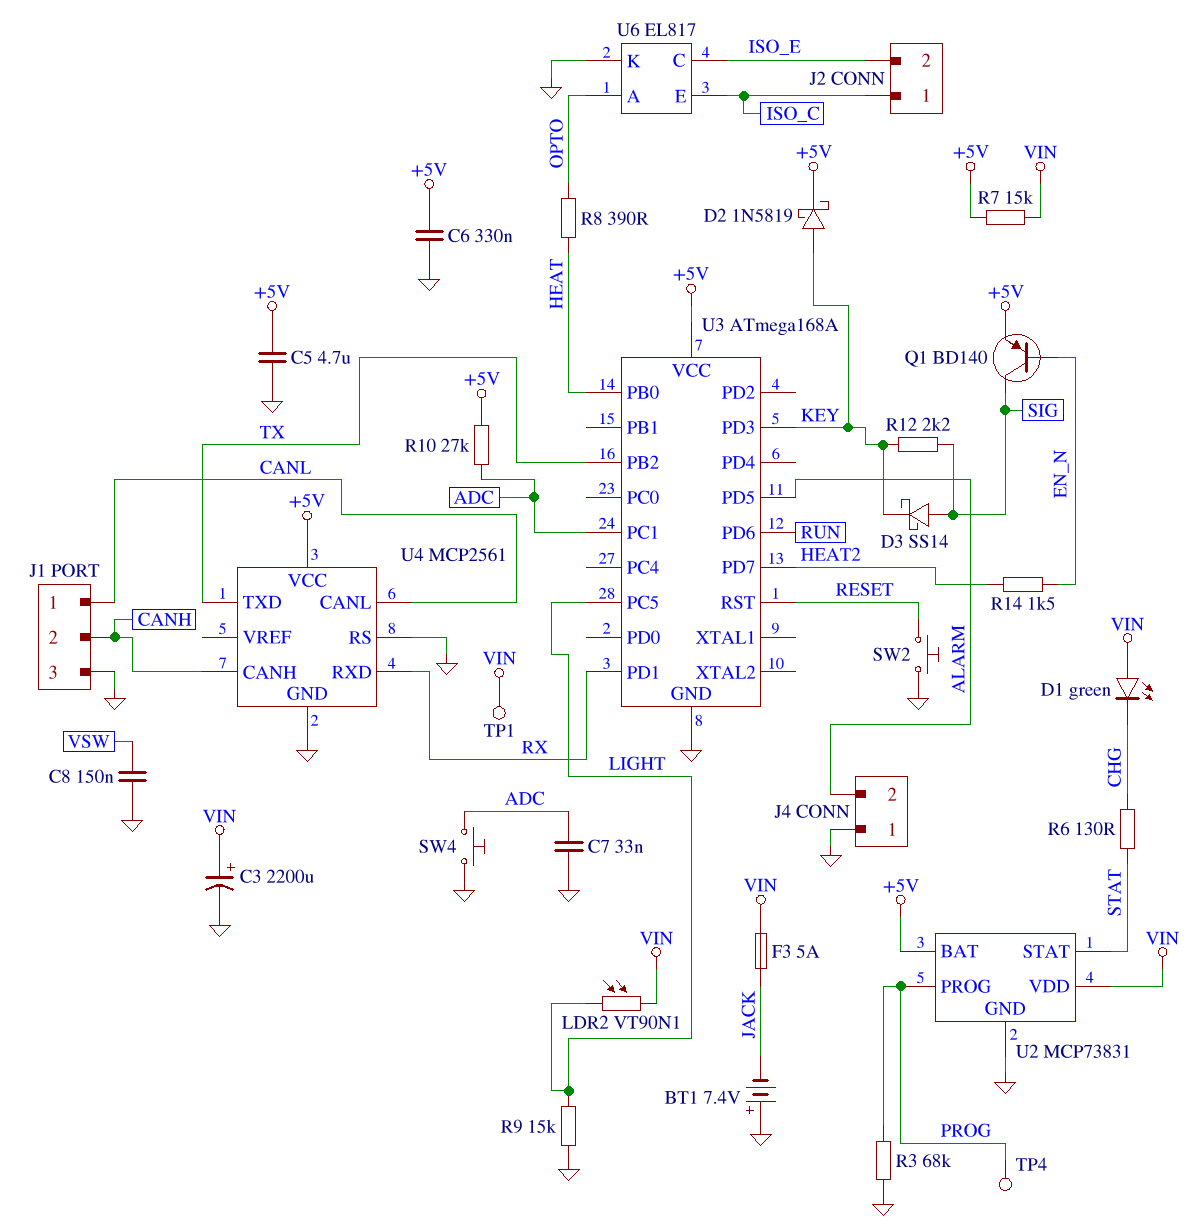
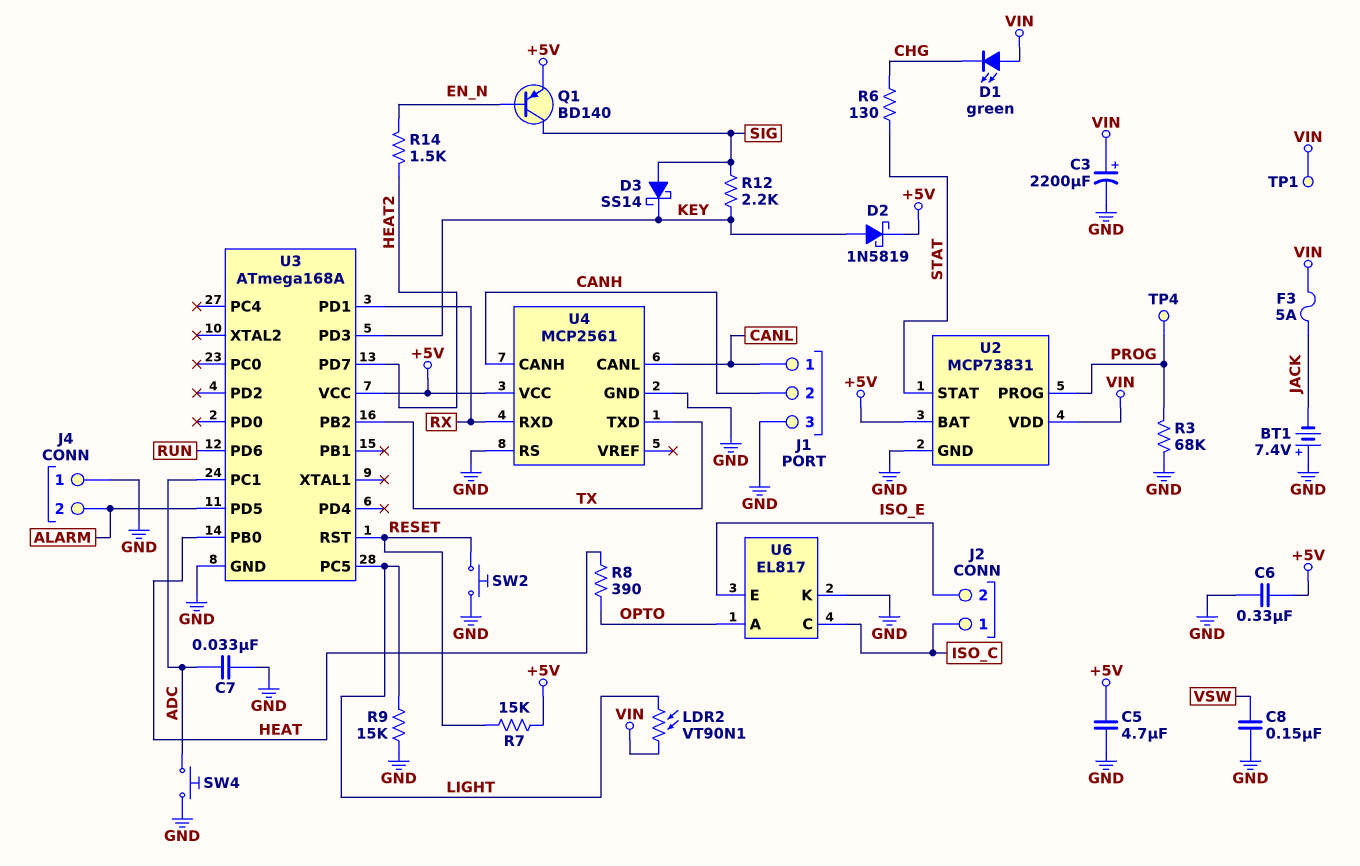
R7: 15k (+5V, VIN) -> 15k (+5V, RESET)
R10: 27k (+5V, ADC) -> none
U6 pin C: ISO_E -> ISO_C
U6 pin E: ISO_C -> ISO_E

